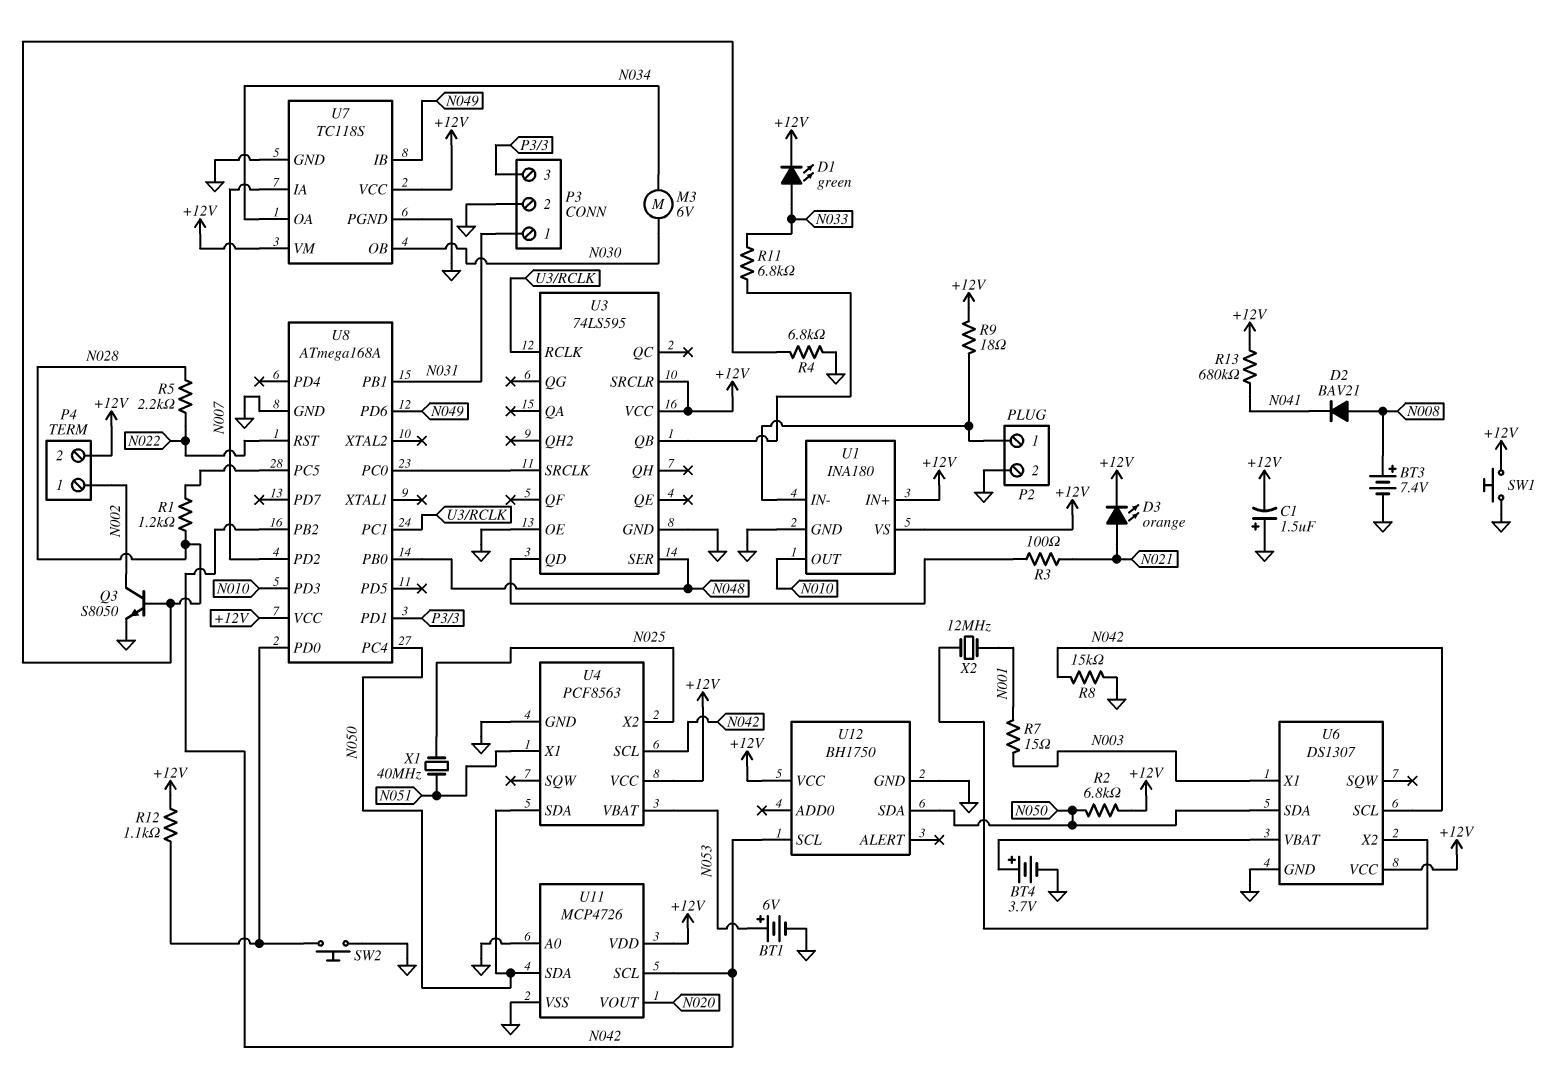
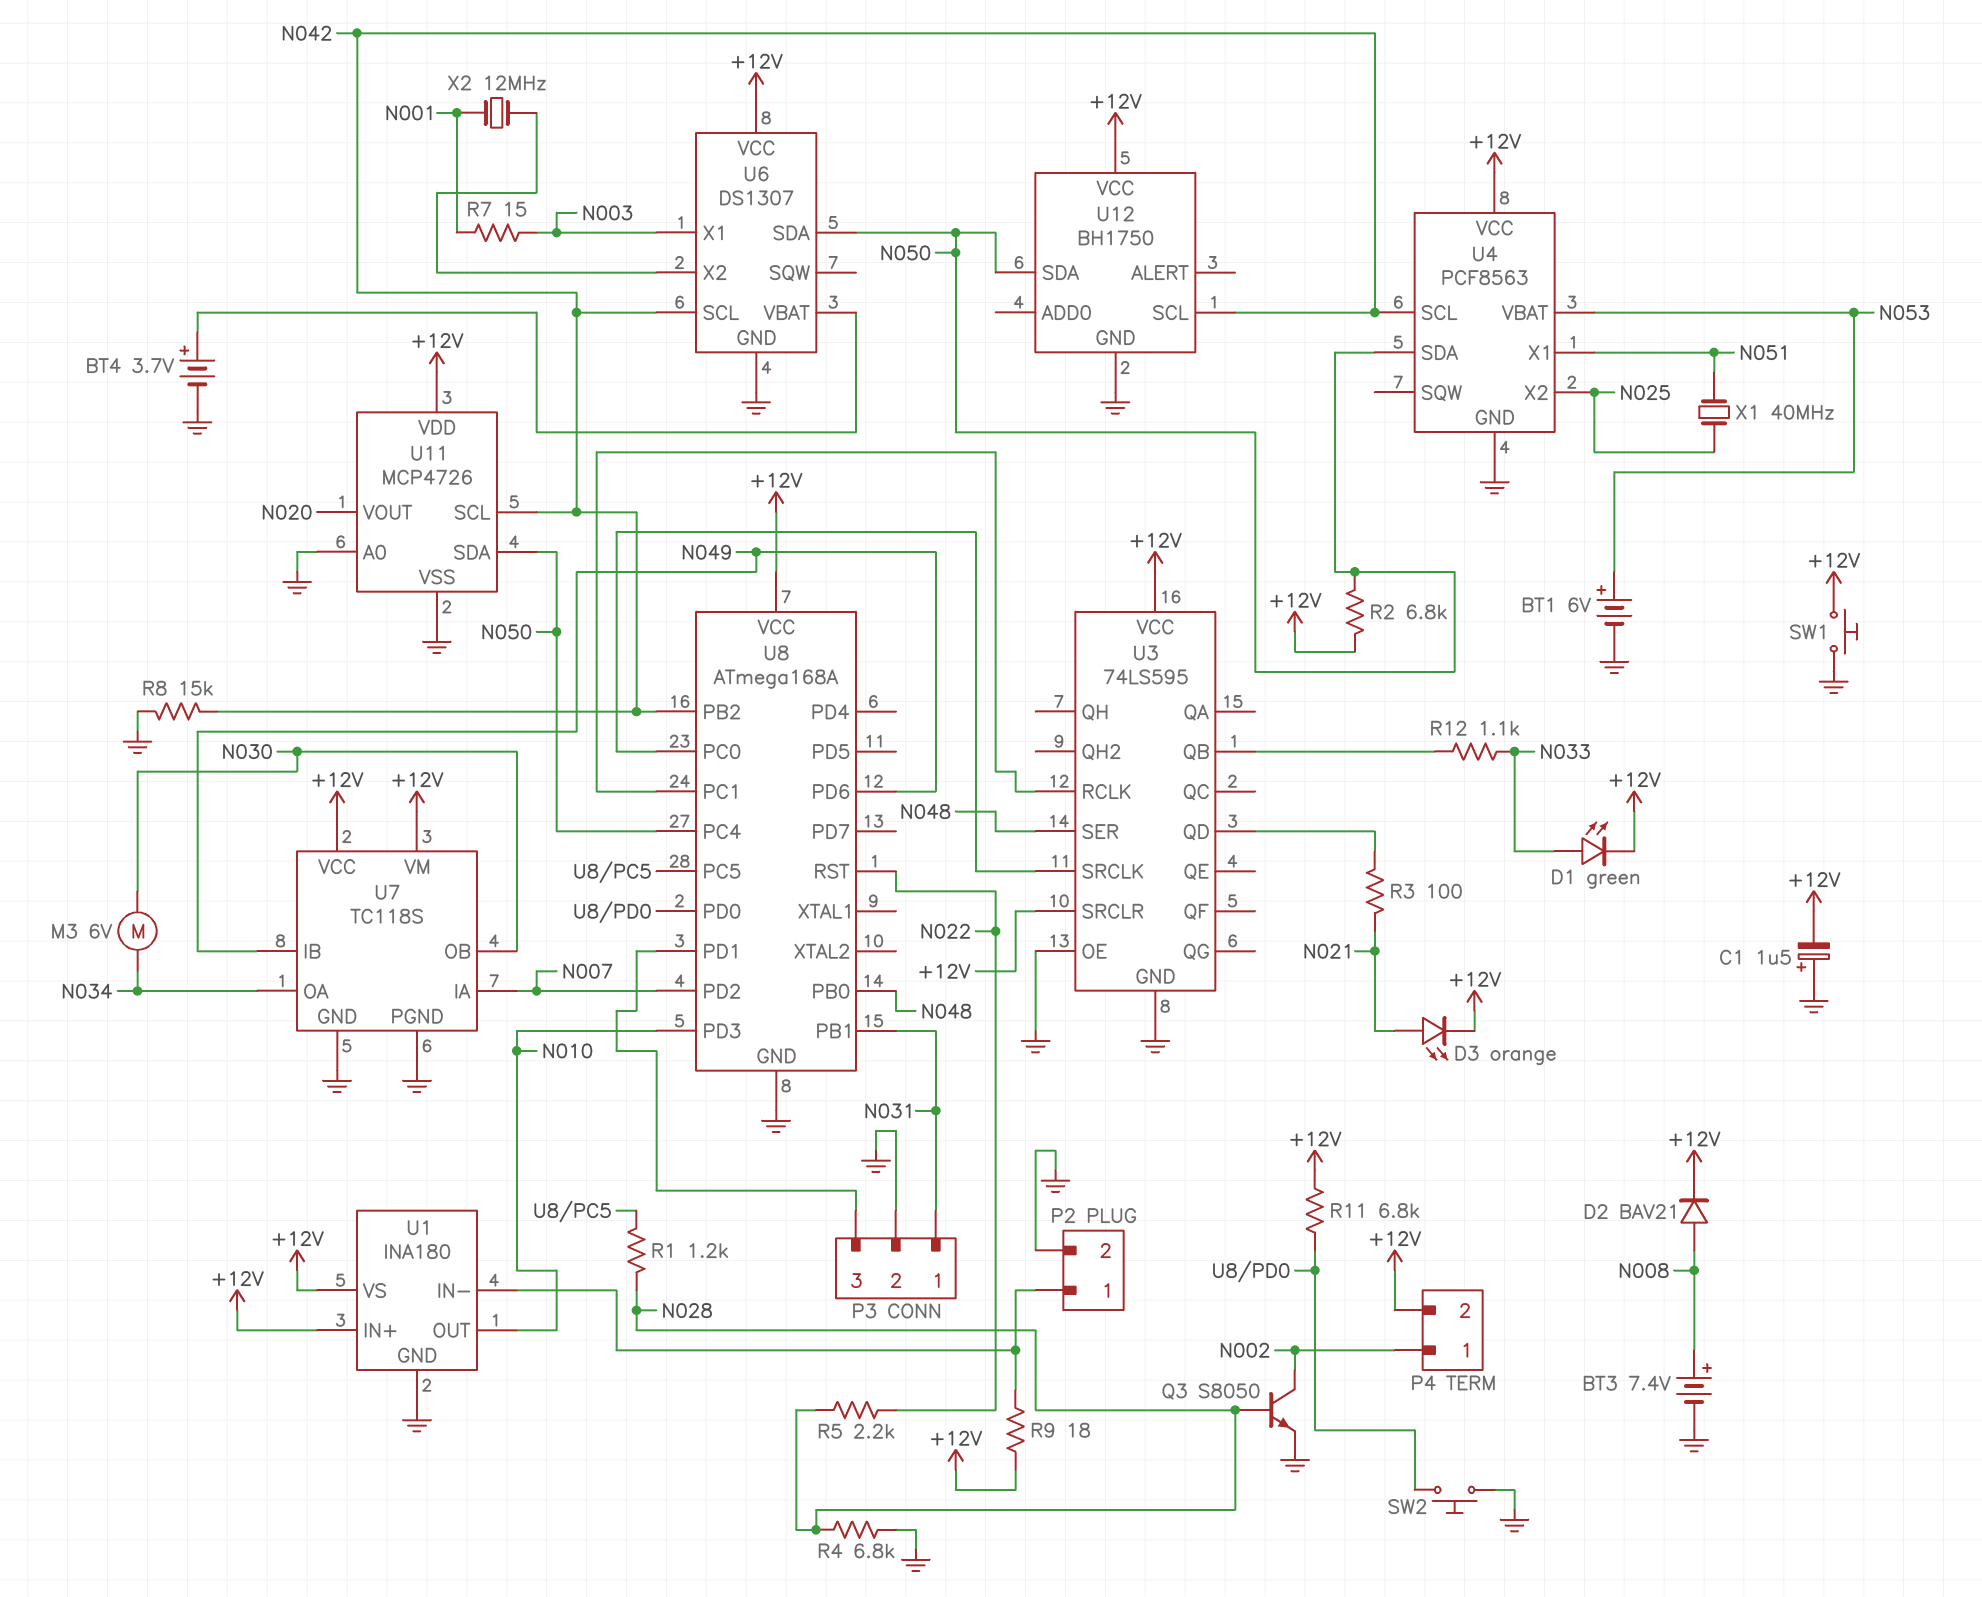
D2: diode BAV21 (A N008, K N041) -> diode BAV21 (A N008, K +12V)
R11: 6.8k (N033, U3/QB) -> 6.8k (+12V, U8/PD0)
R12: 1.1k (+12V, U8/PD0) -> 1.1k (N033, U3/QB)
R13: 680k (+12V, N041) -> none

